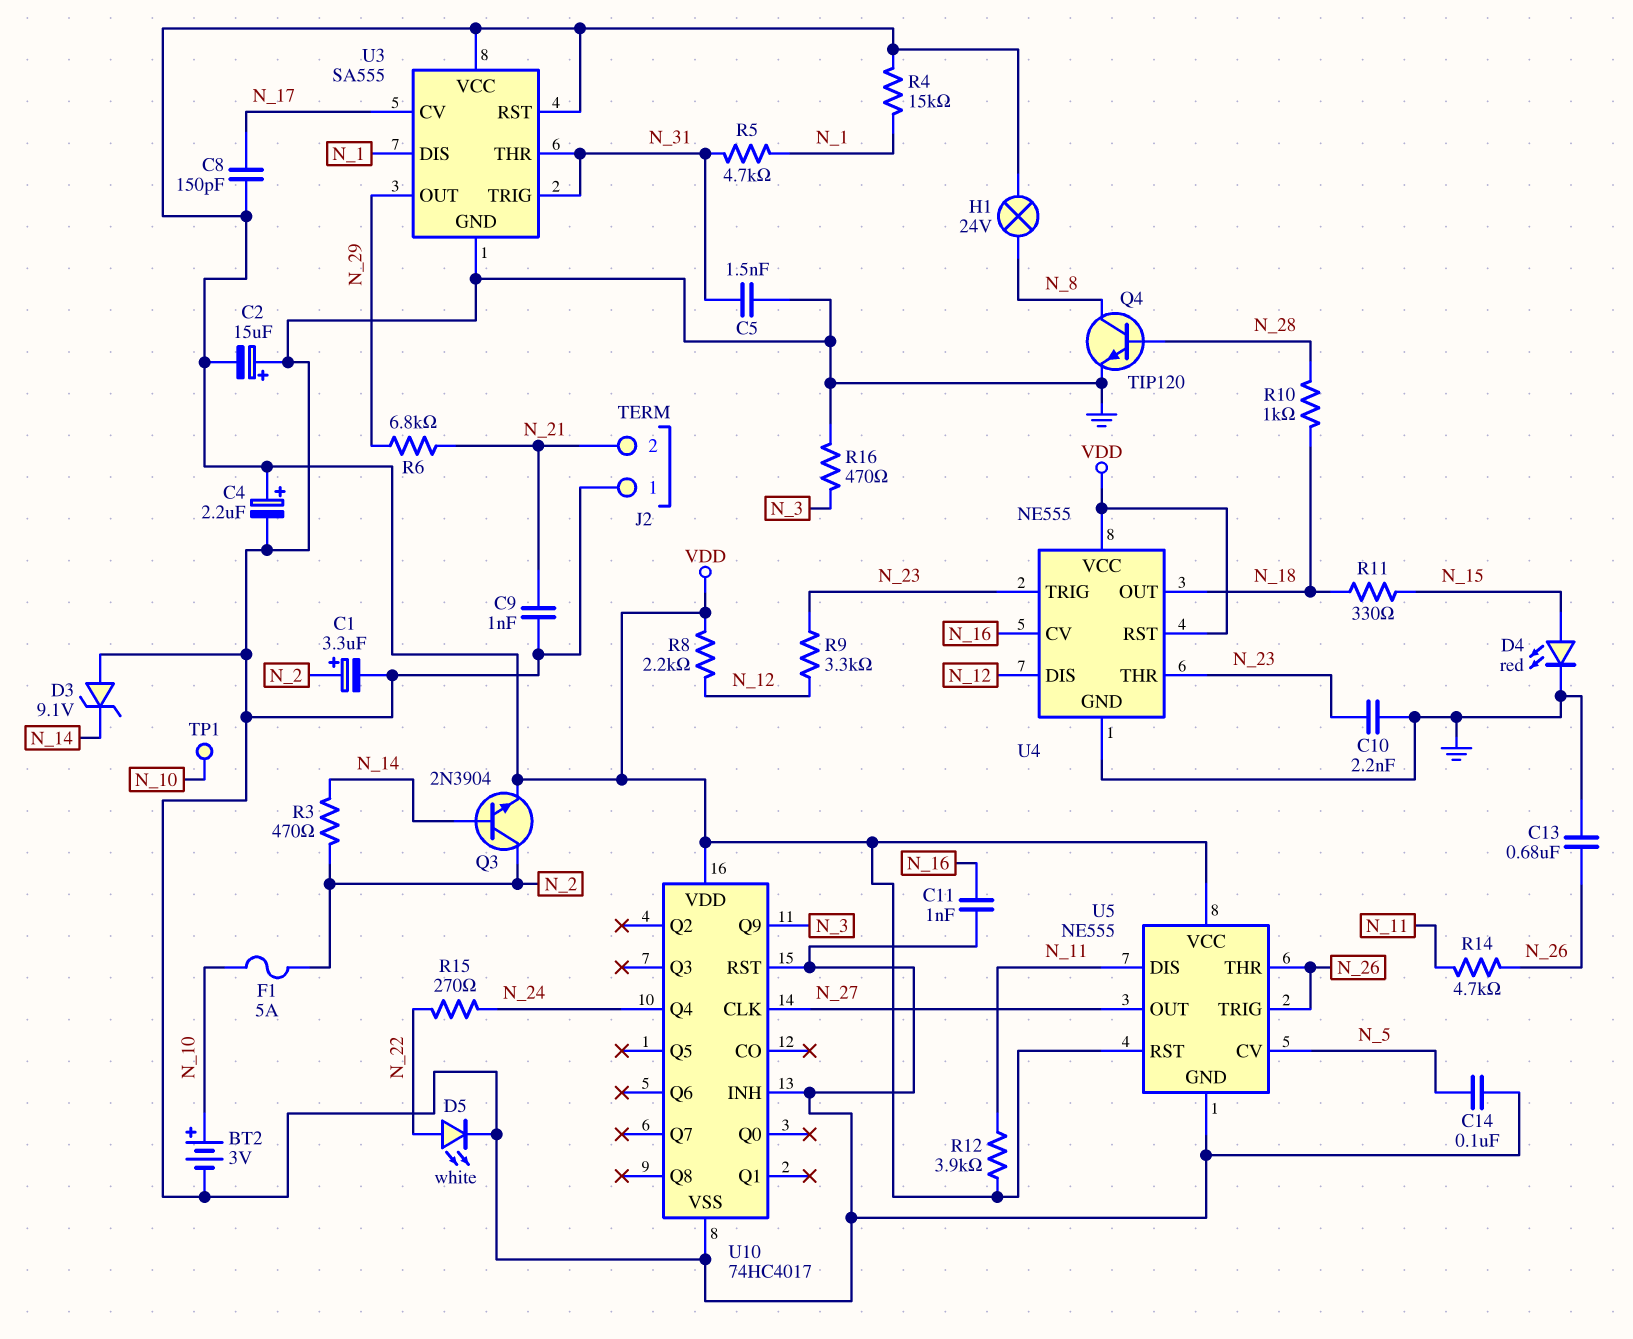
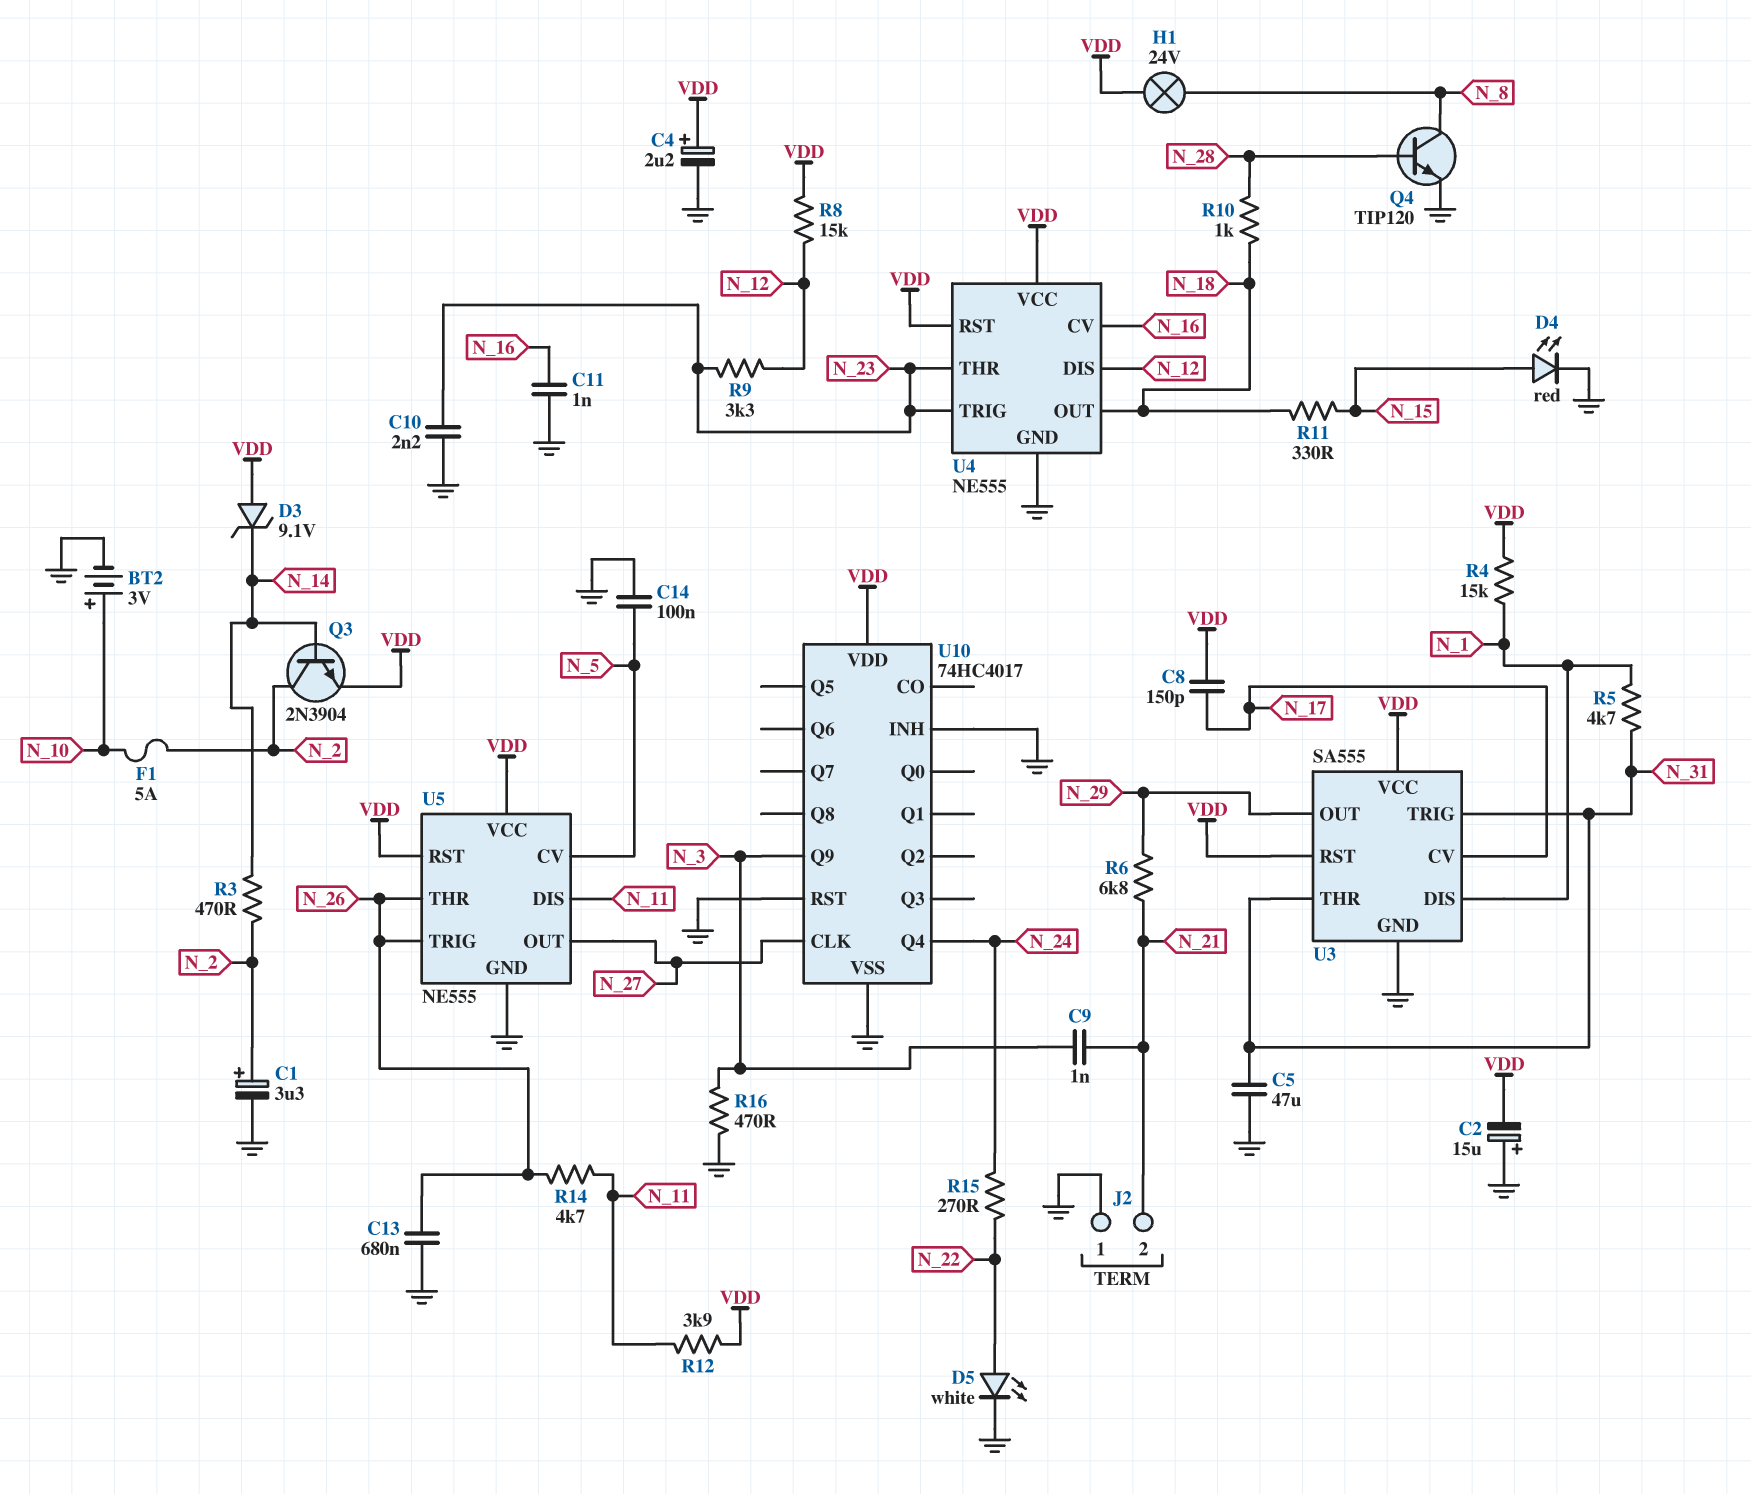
C5: 1.5nF (GND, N_31) -> 47uF (GND, N_31)
C9: 1nF (GND, N_21) -> 1nF (N_3, N_21)
D3: zener 9.1V (A GND, K N_14) -> zener 9.1V (A VDD, K N_14)
R8: 2.2k (N_12, VDD) -> 15k (N_12, VDD)
TP1: test point (N_10) -> none

